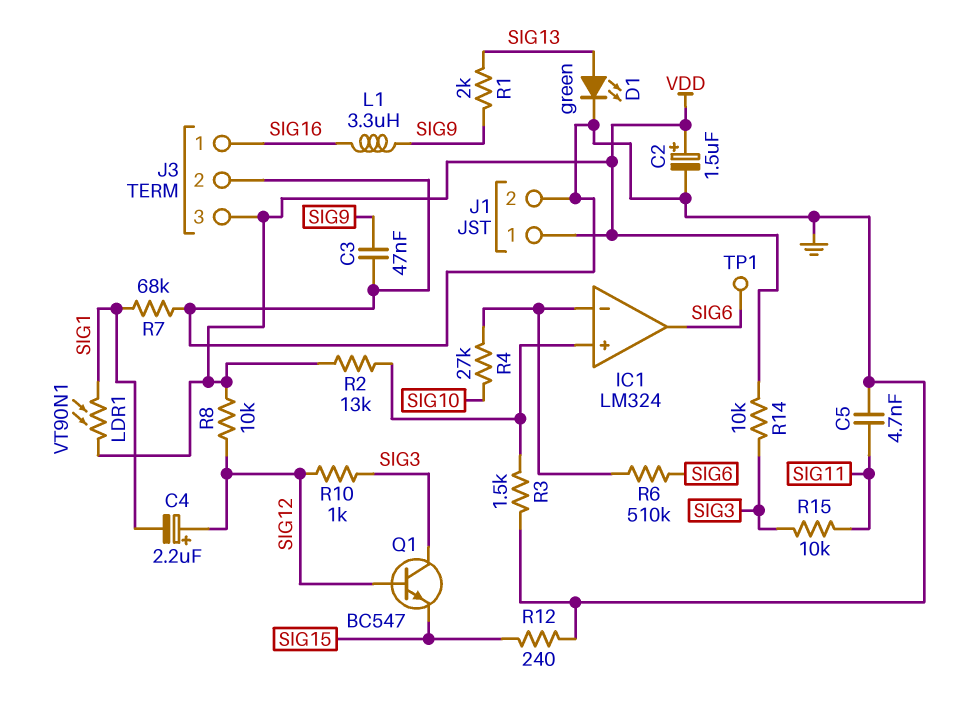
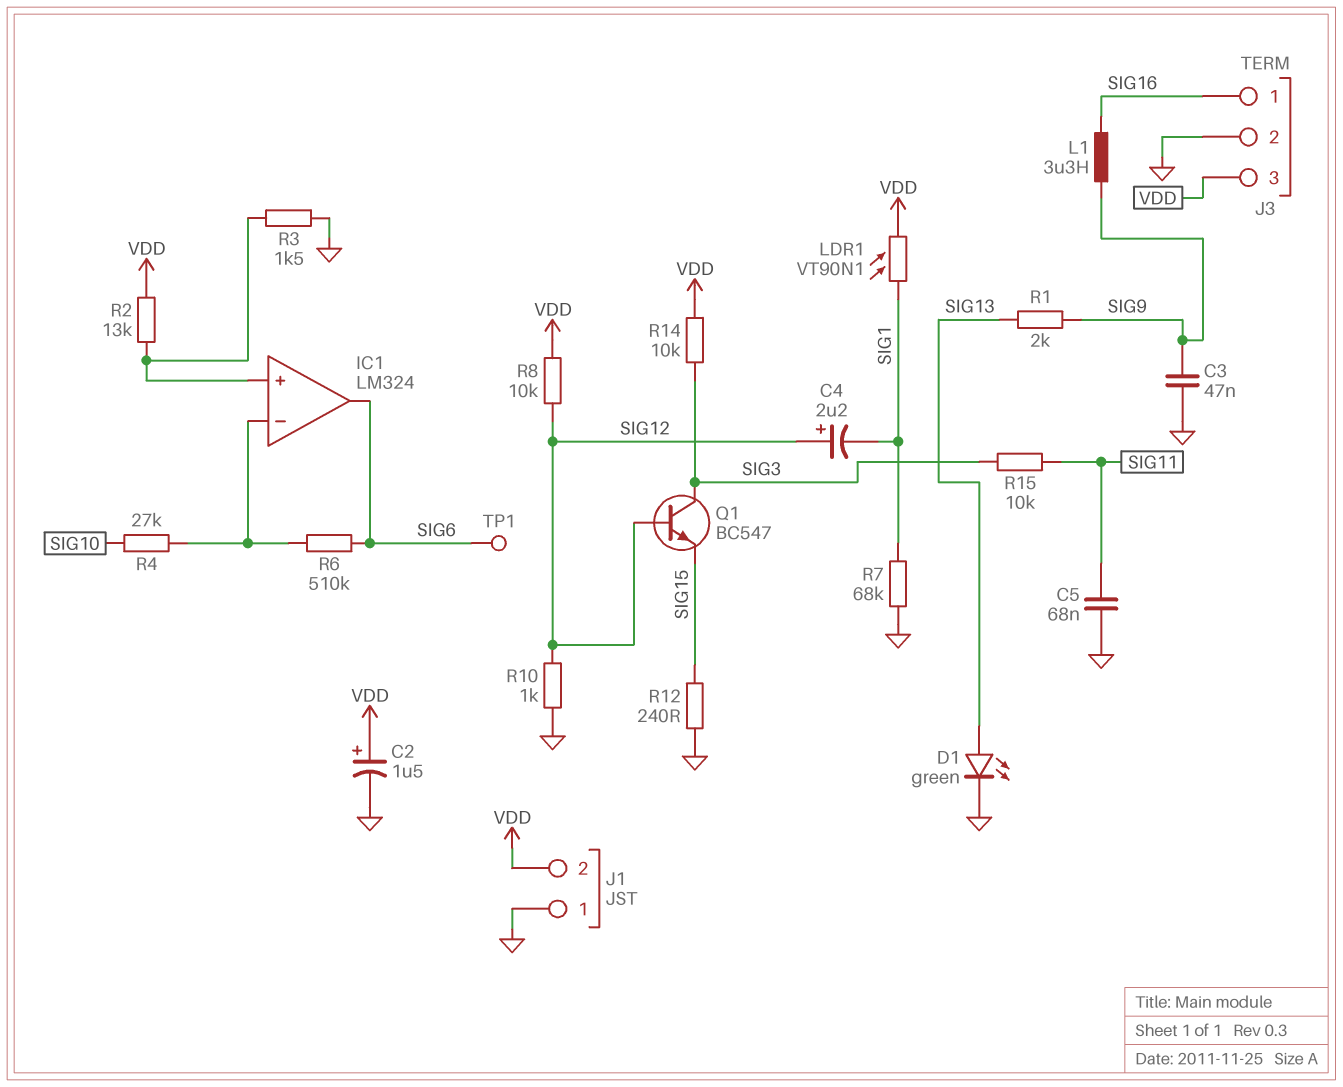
C5: 4.7nF (GND, SIG11) -> 68nF (GND, SIG11)
J1 pin 1: VDD -> GND
J1 pin 2: GND -> VDD
R10: 1k (SIG3, SIG12) -> 1k (GND, SIG12)

